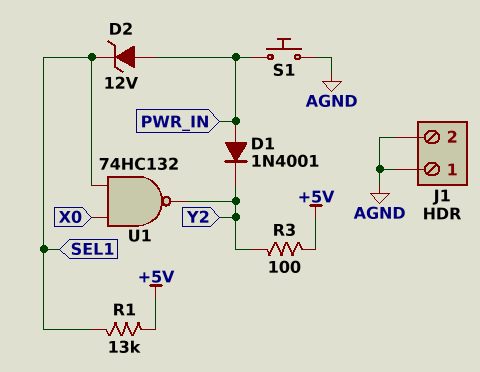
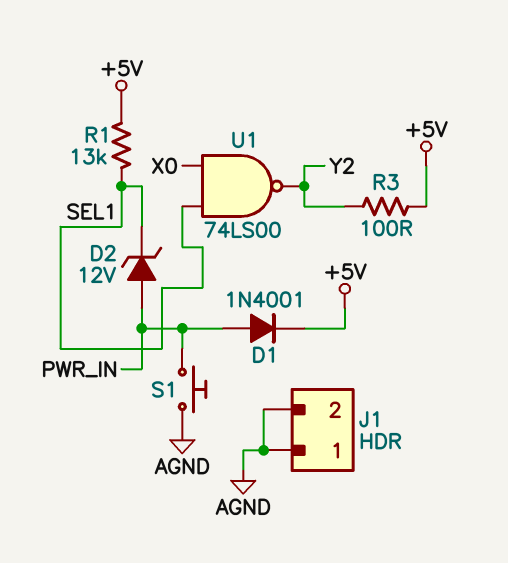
D1: diode 1N4001 (A PWR_IN, K Y2) -> diode 1N4001 (A PWR_IN, K +5V)
U1: NAND 74HC132 (in SEL1, in X0, out Y2) -> NAND 74LS00 (in SEL1, in X0, out Y2)

